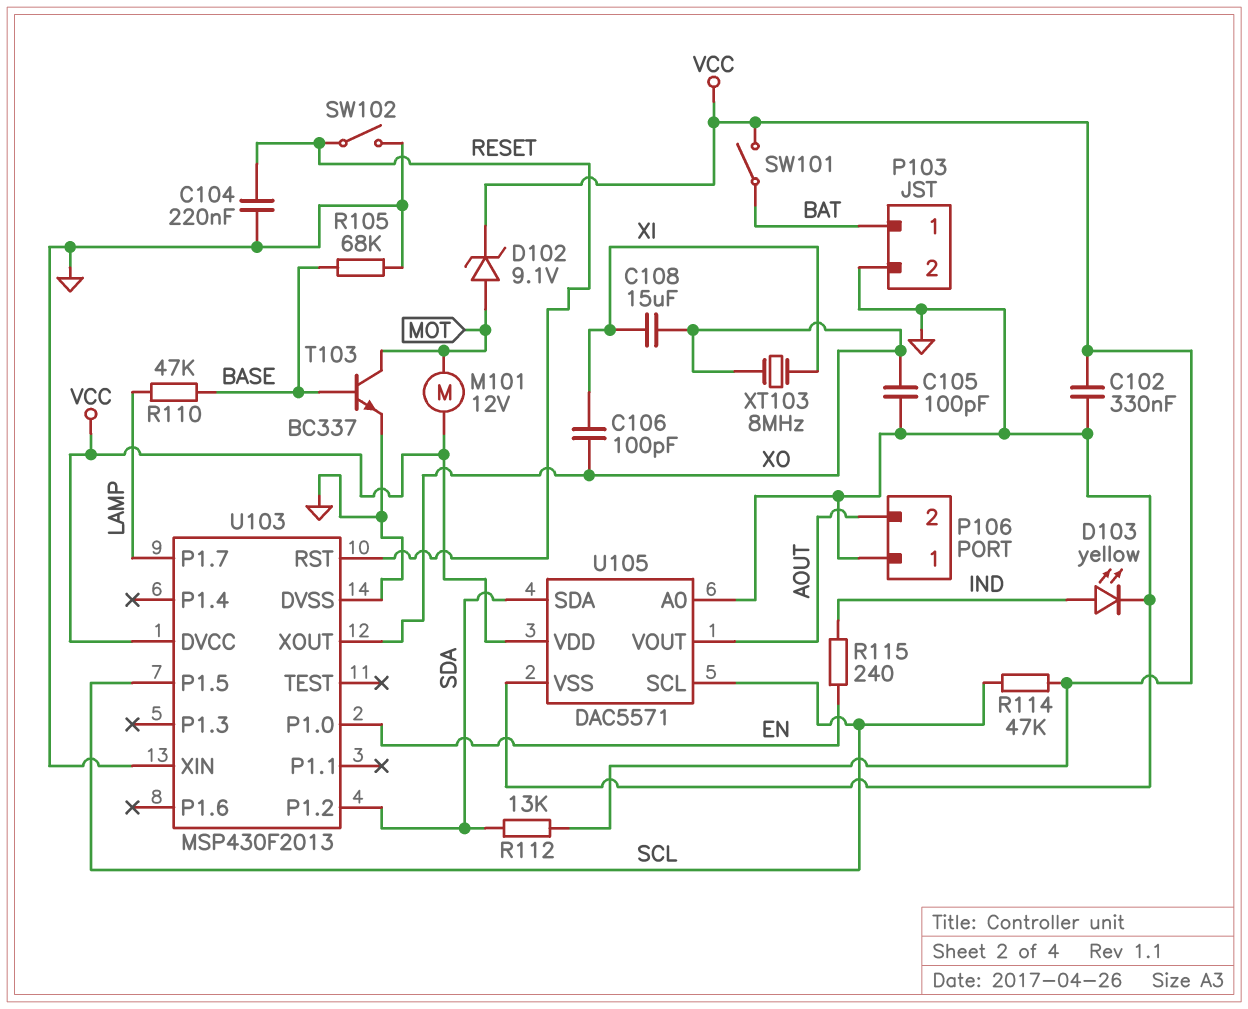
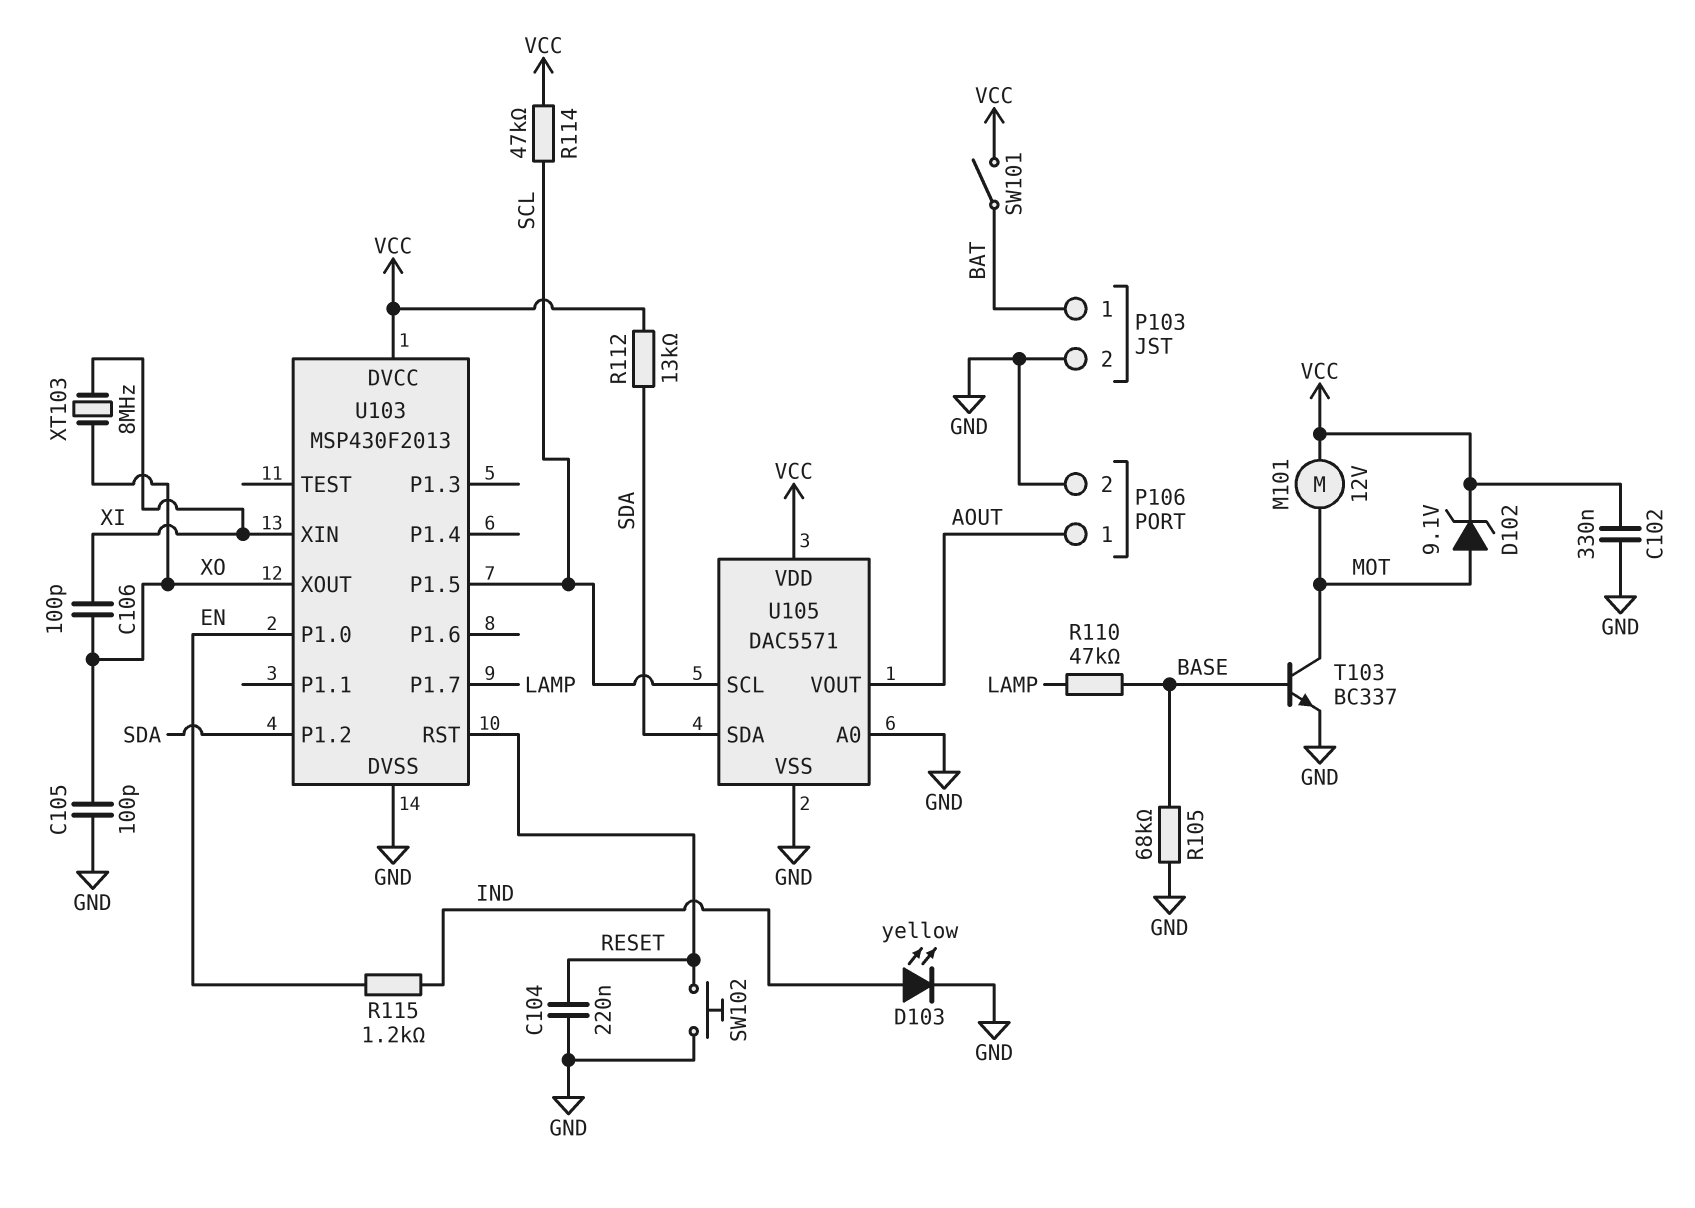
C108: 15uF (XI, XO) -> none
P106 pin 1: GND -> AOUT
P106 pin 2: AOUT -> GND
R115: 240 (EN, IND) -> 1.2k (EN, IND)
SW102: switch (GND, RESET) -> button (GND, RESET)
U103 pin XIN: GND -> XI

